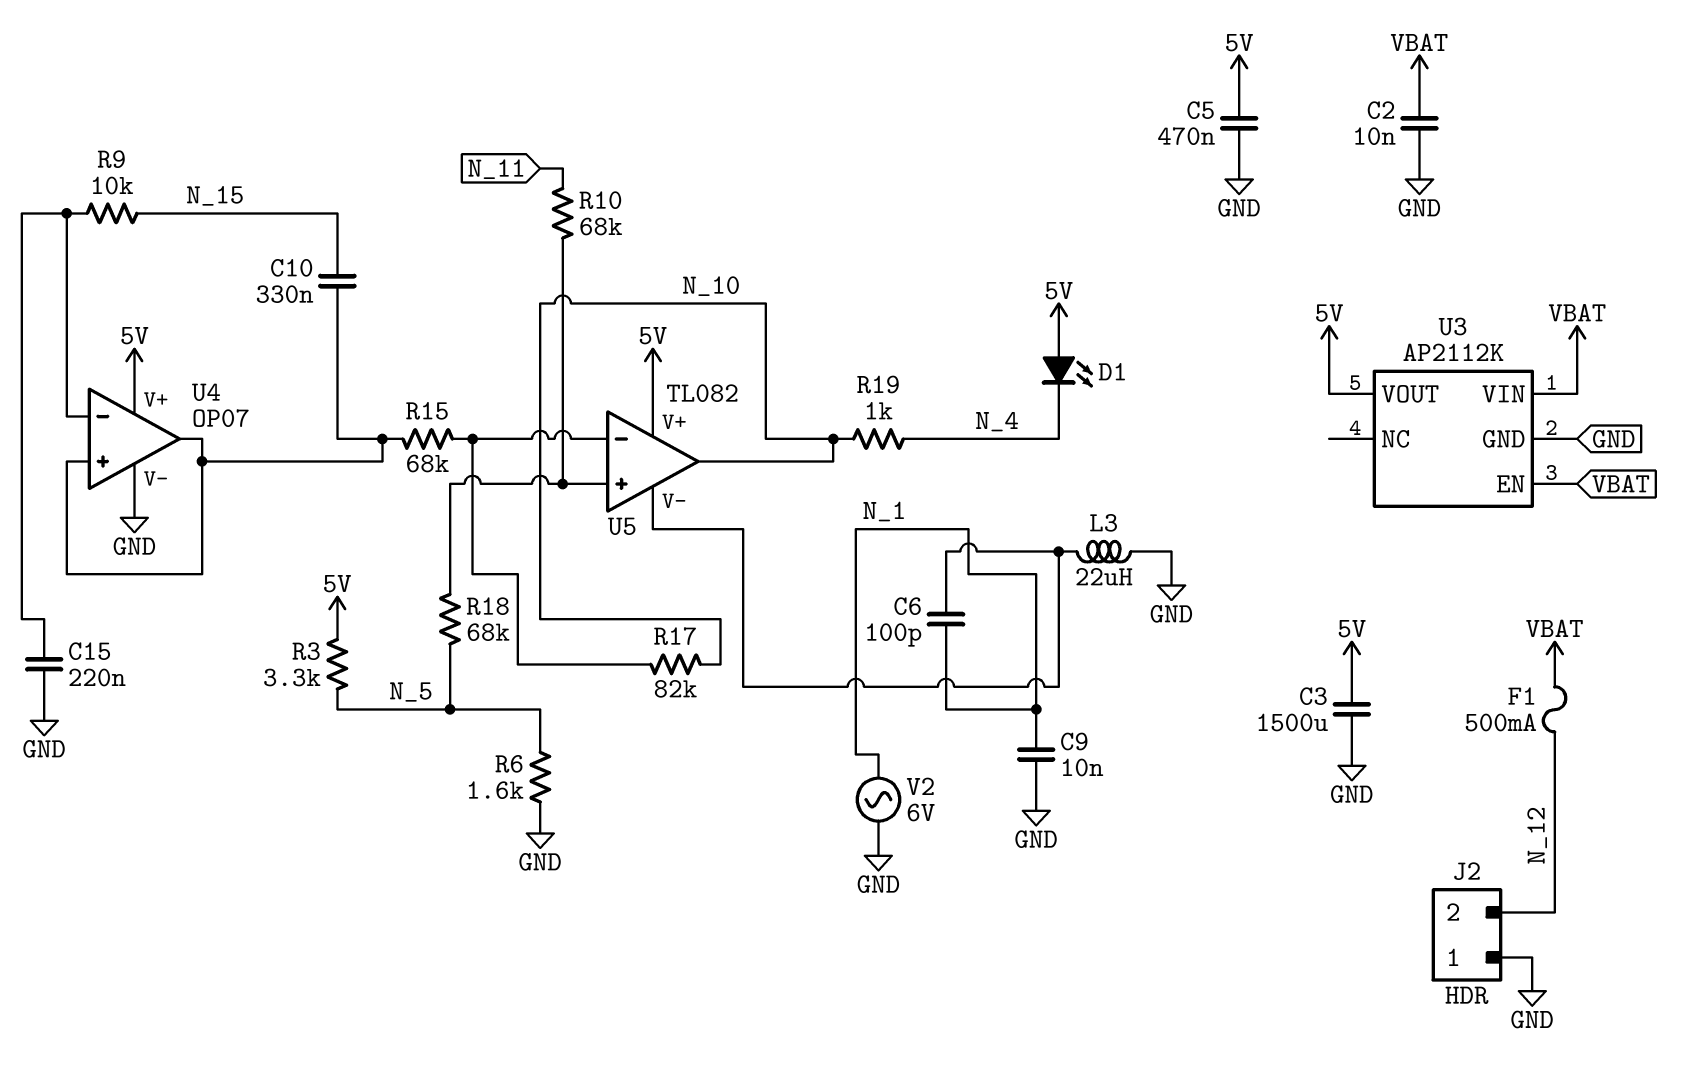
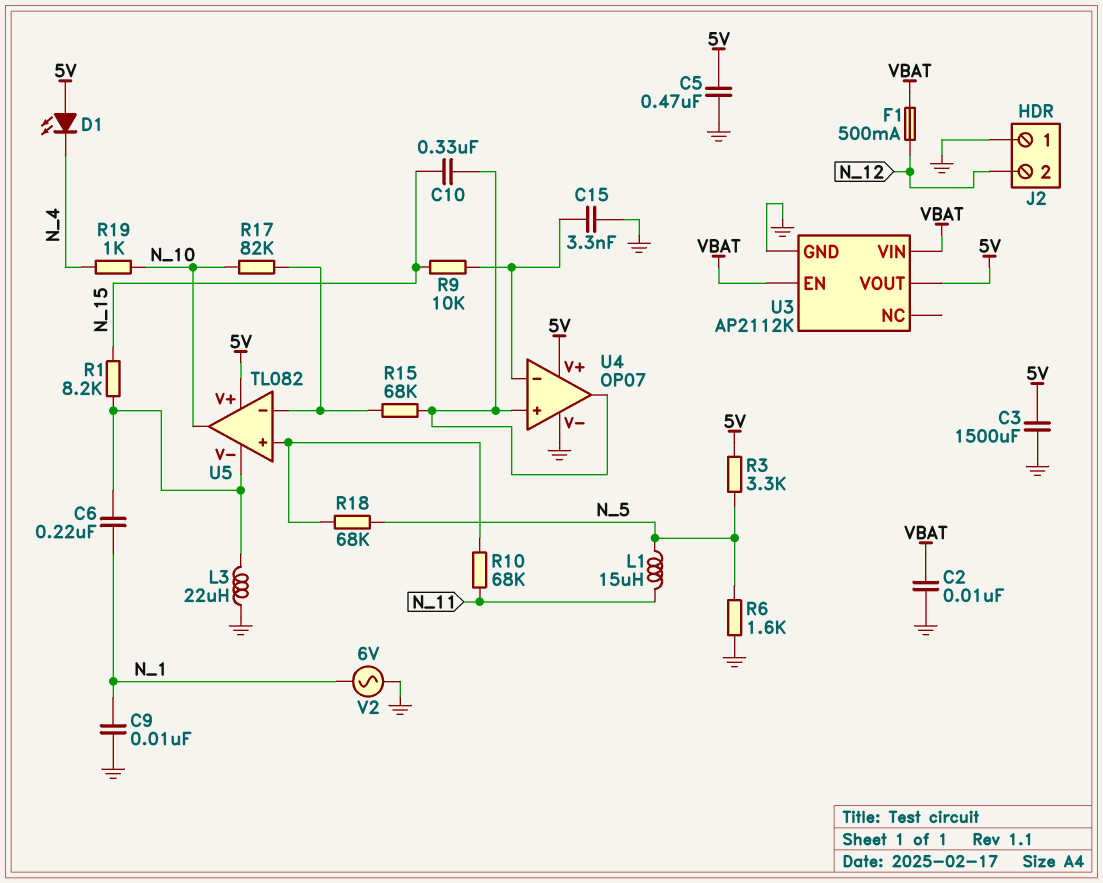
C6: 100pF (N_1, U5/V-) -> 220nF (N_1, U5/V-)
C15: 220nF (GND, U4/in-) -> 3.3nF (GND, U4/in-)
L1: none -> 15uH (N_5, N_11)
R1: none -> 8.2k (N_15, U5/V-)

